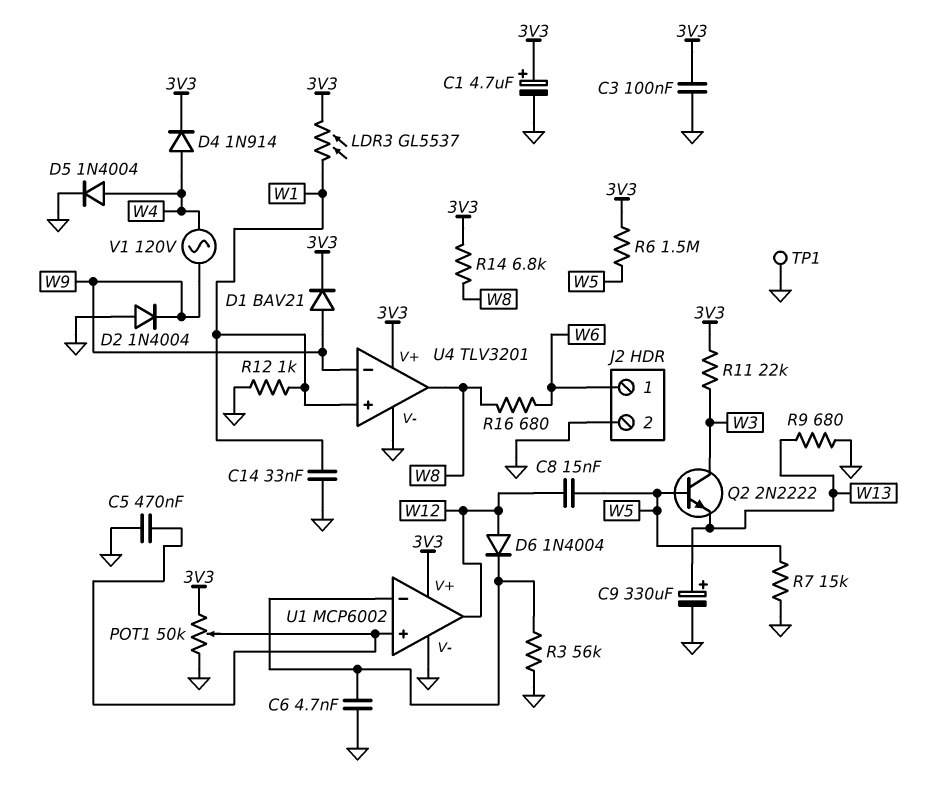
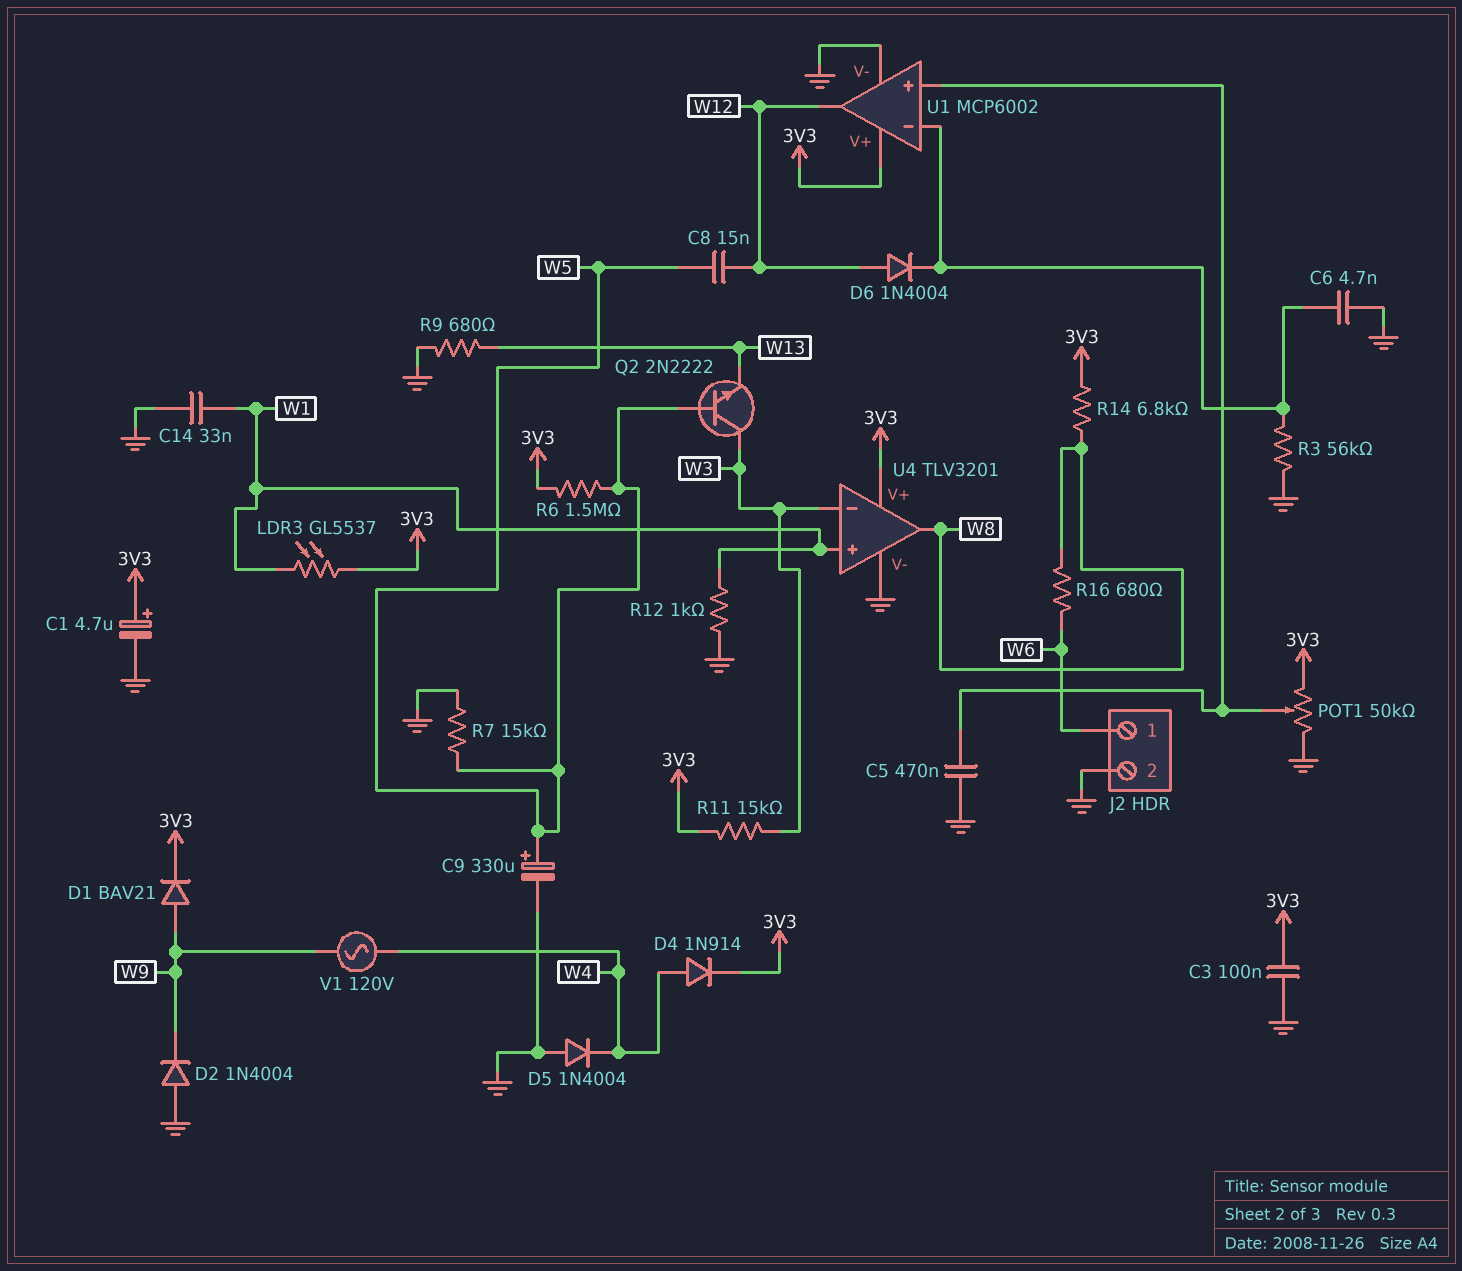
C9: 330uF (plus W13, minus GND) -> 330uF (plus W5, minus GND)
D5: diode 1N4004 (A W4, K GND) -> diode 1N4004 (A GND, K W4)
R11: 22k (3V3, W3) -> 15k (3V3, W3)
TP1: test point (GND) -> none
U4 pin in-: W9 -> W3

